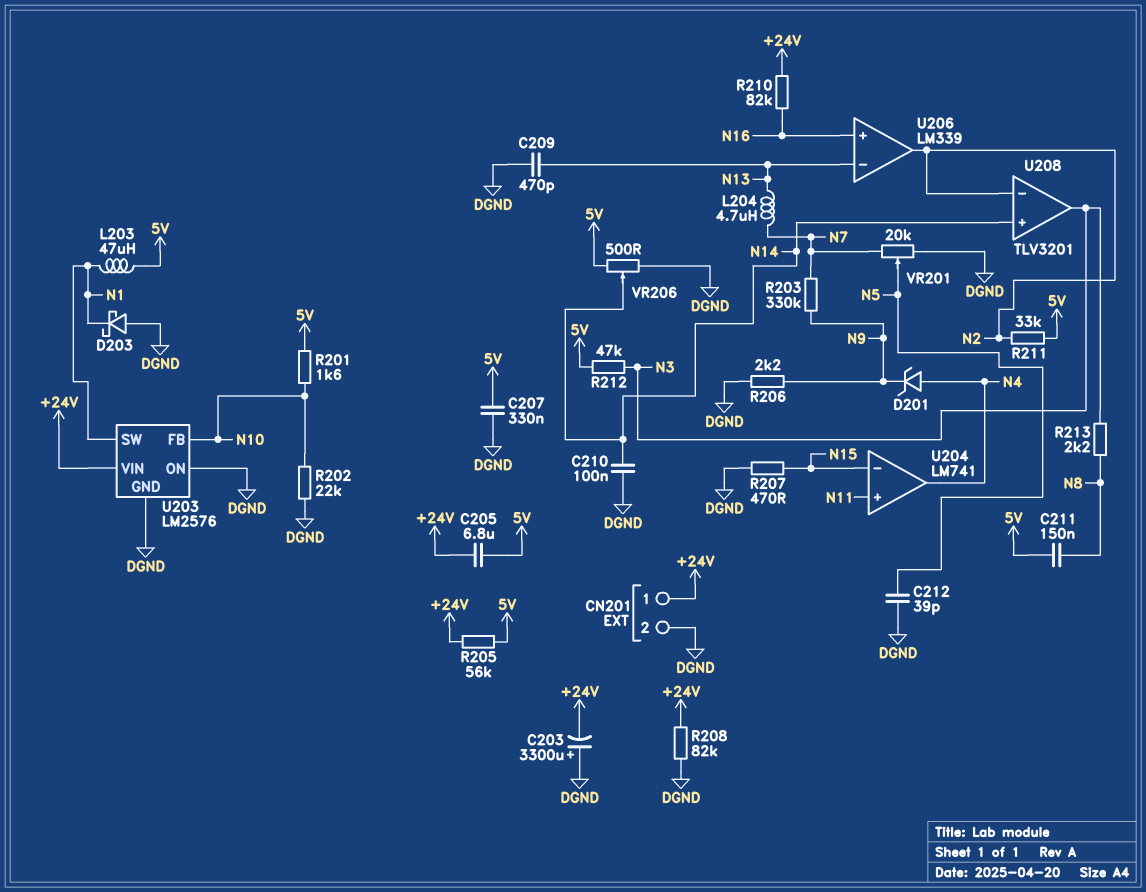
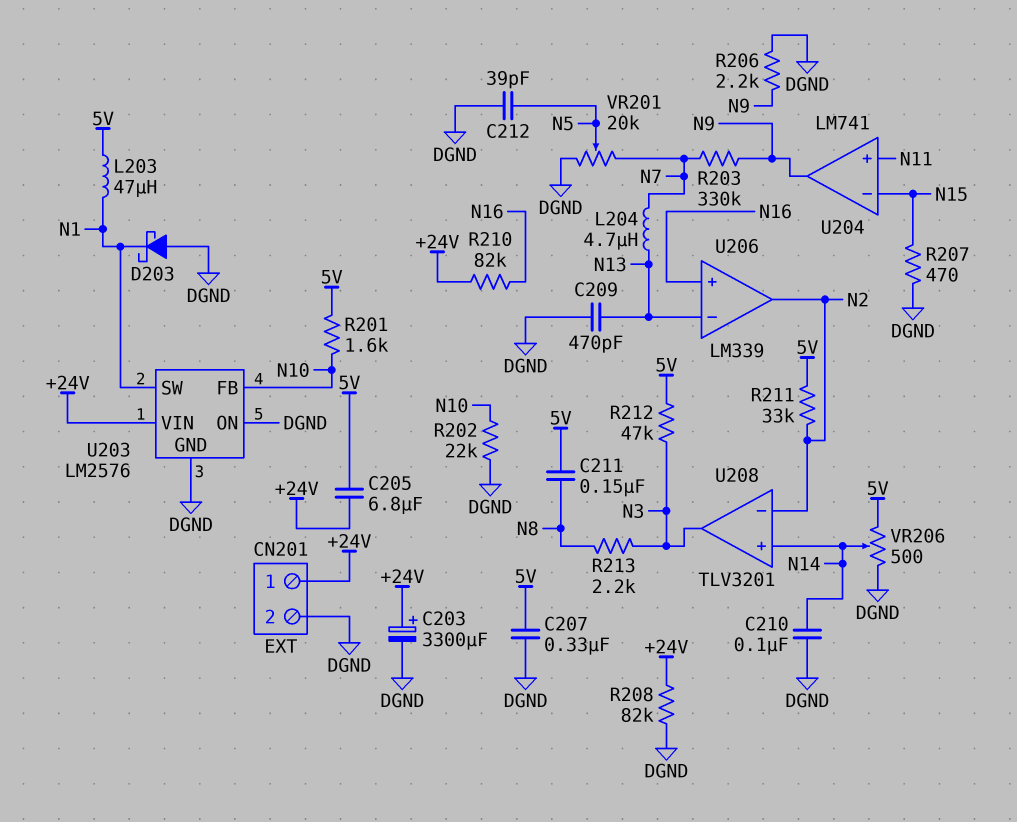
C203: 3300uF (plus DGND, minus +24V) -> 3300uF (plus +24V, minus DGND)
D201: zener (A N4, K N9) -> none
R205: 56k (+24V, 5V) -> none
U204 pin out: N4 -> N9

